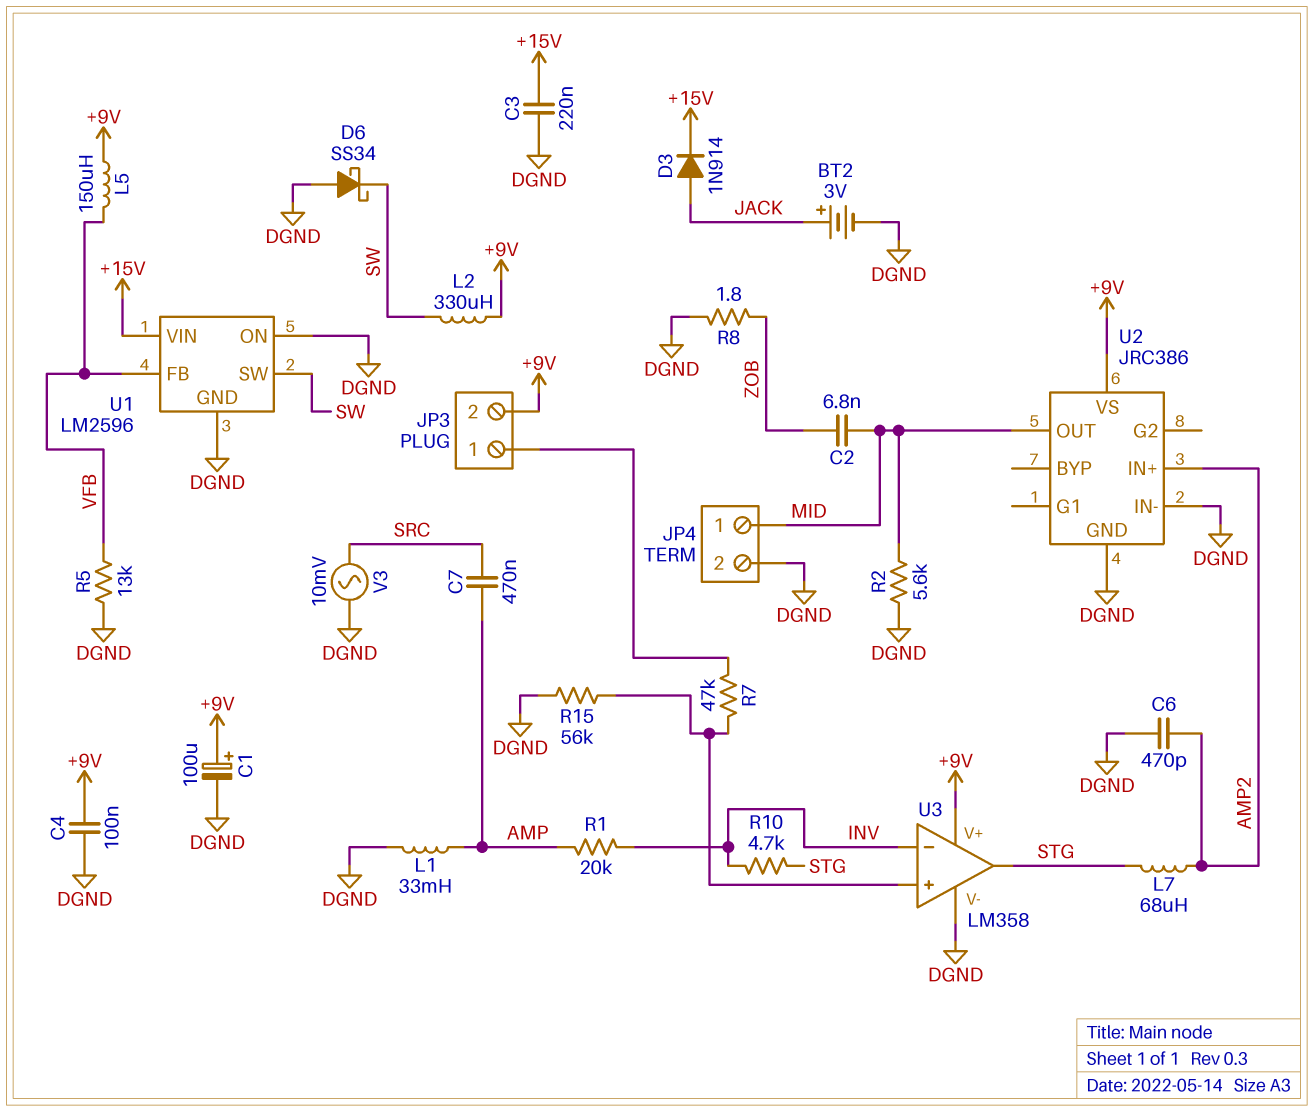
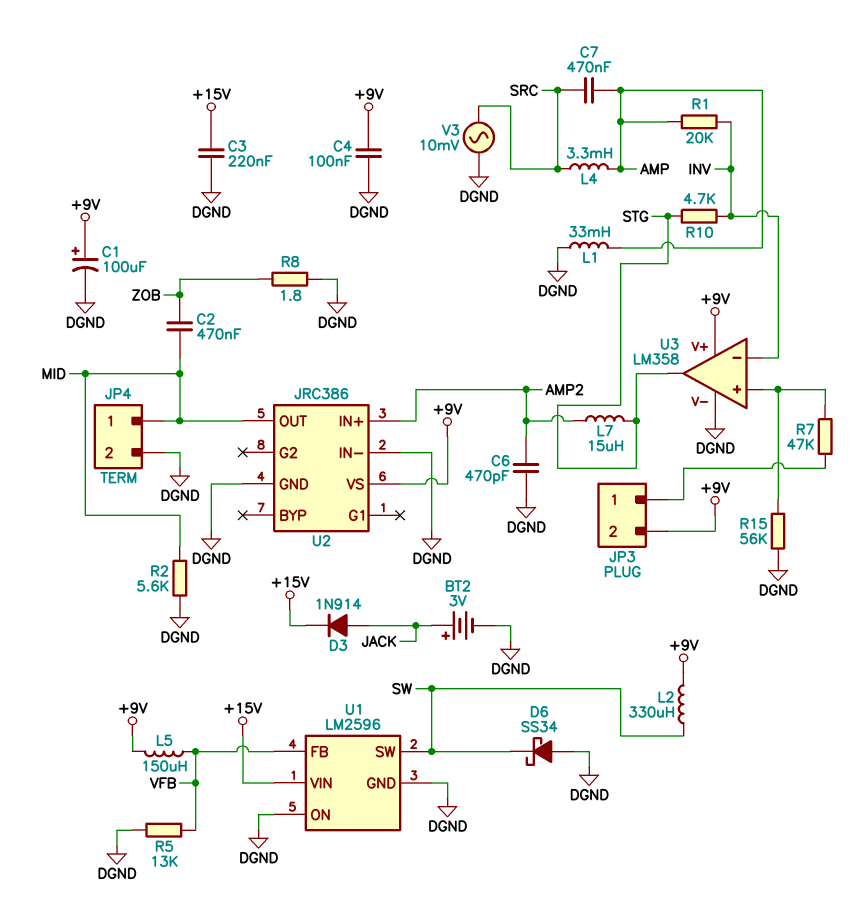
C2: 6.8nF (MID, ZOB) -> 470nF (MID, ZOB)
L4: none -> 3.3mH (AMP, SRC)
L7: 68uH (AMP2, STG) -> 15uH (AMP2, STG)

